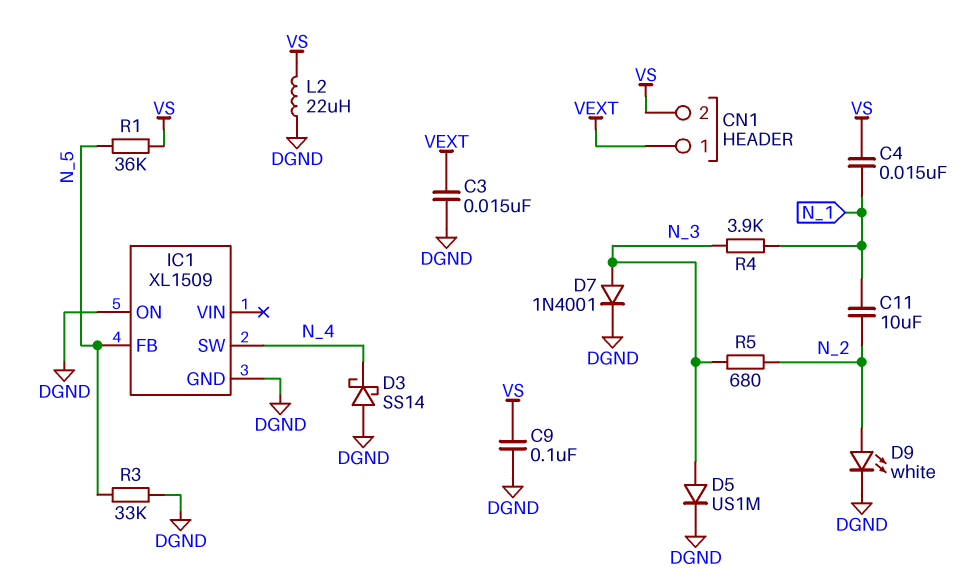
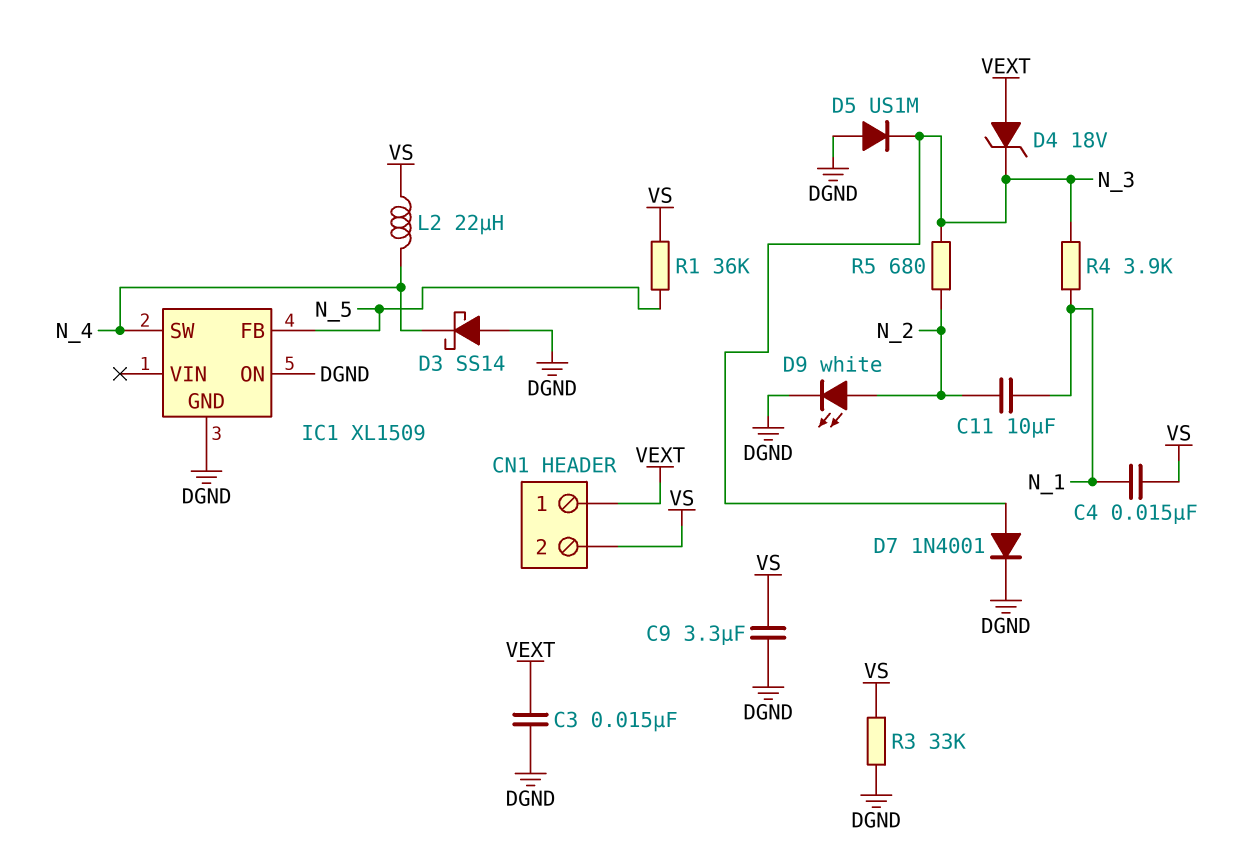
C9: 100nF (DGND, VS) -> 3.3uF (DGND, VS)
D4: none -> zener 18V (A VEXT, K N_3)
D5: diode US1M (A N_3, K DGND) -> diode US1M (A DGND, K N_3)
L2: 22uH (DGND, VS) -> 22uH (N_4, VS)
R3: 33k (DGND, N_5) -> 33k (DGND, VS)

